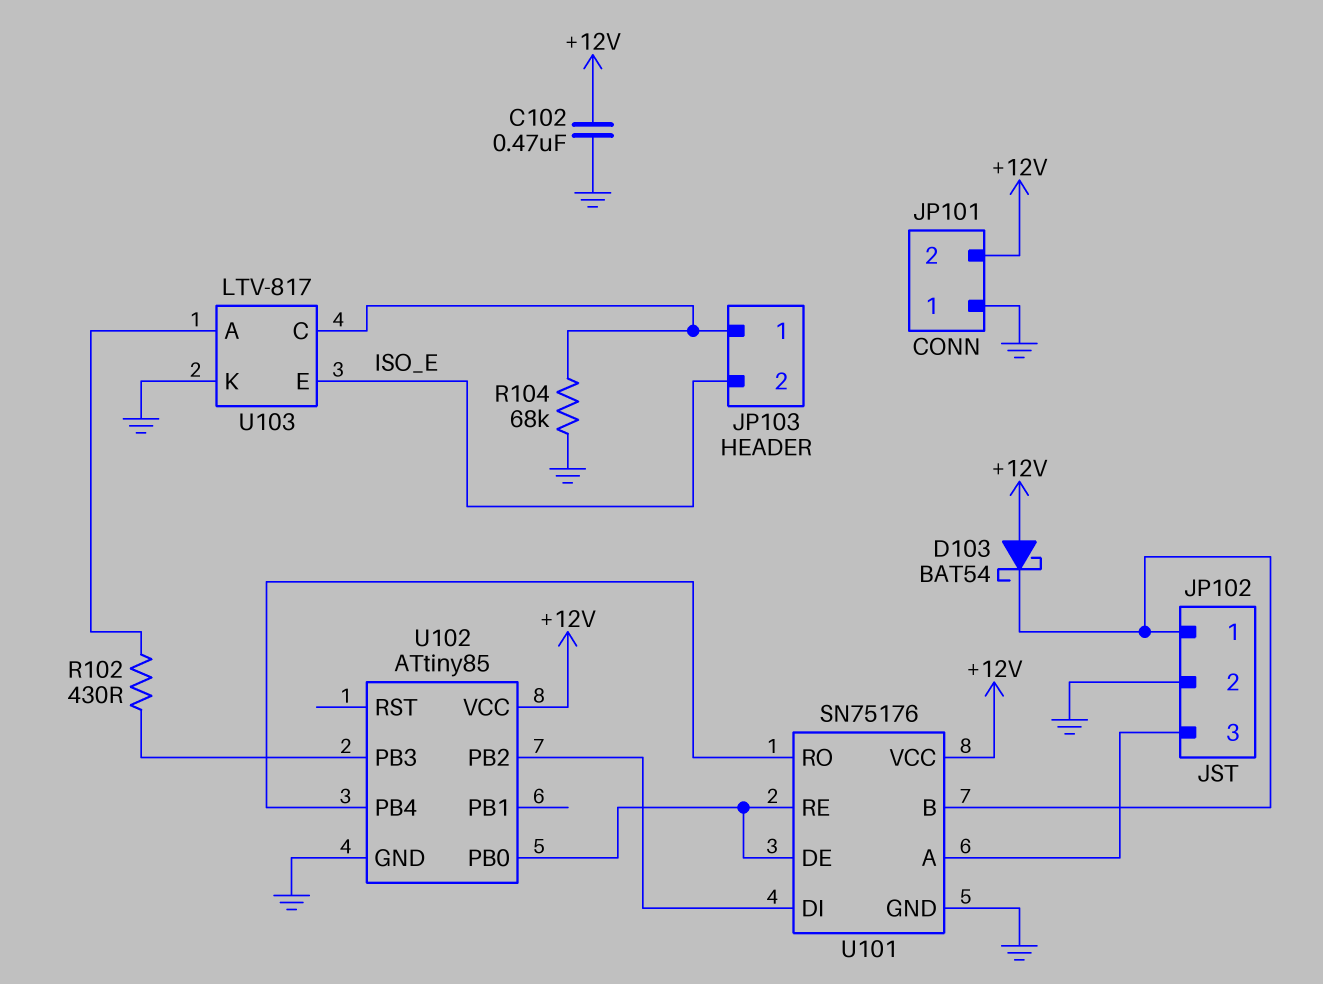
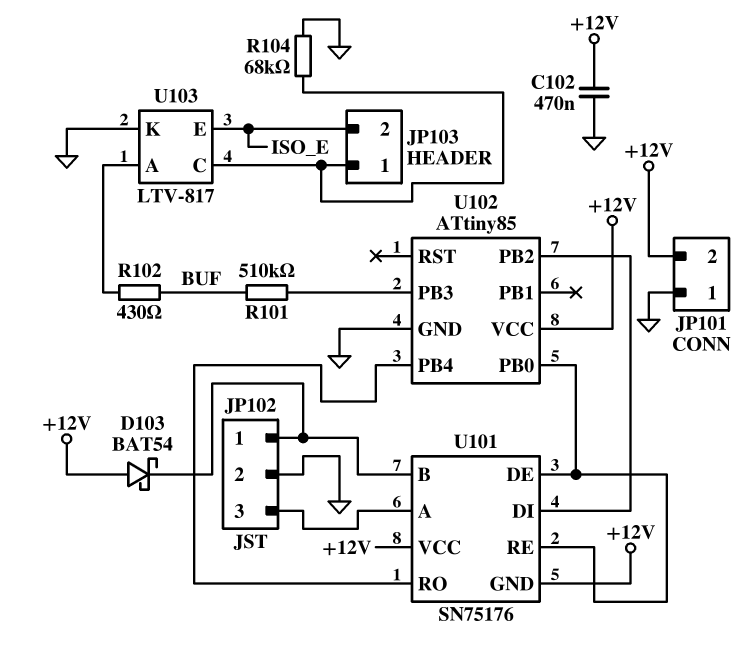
R101: none -> 510k (BUF, U102/PB3)
R102: 430 (U102/PB3, U103/A) -> 430 (BUF, U103/A)
U101 pin GND: GND -> +12V

